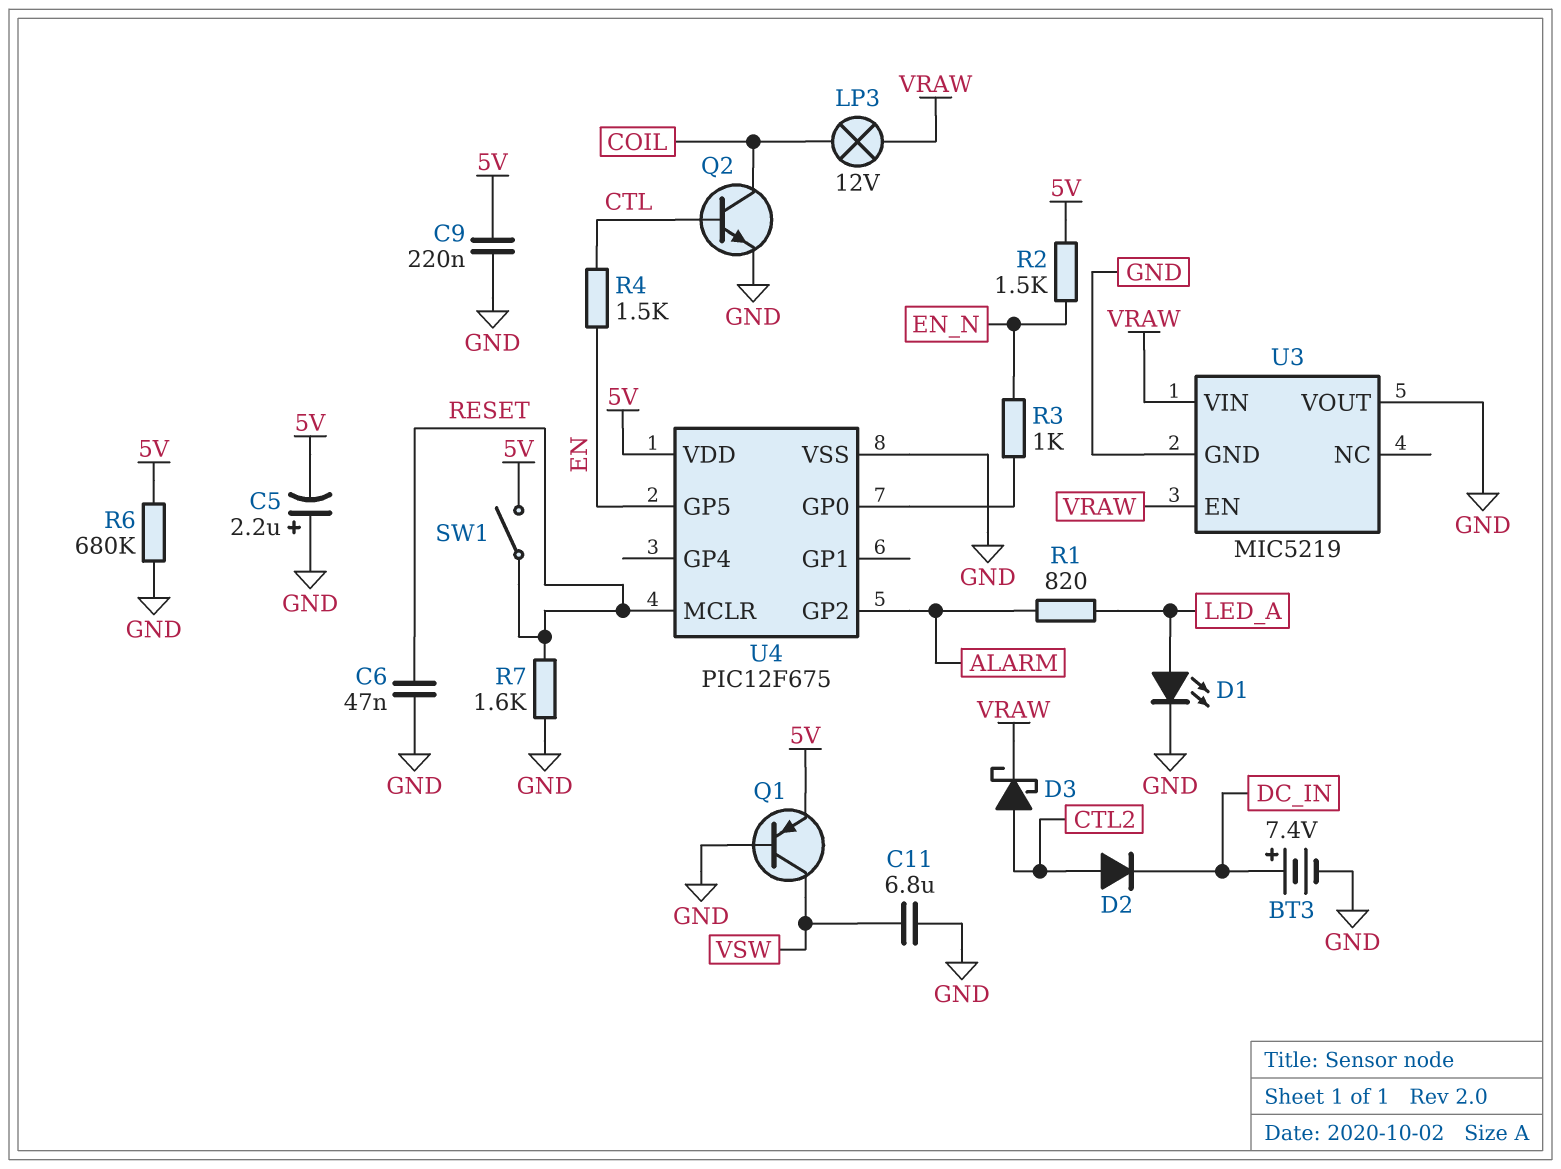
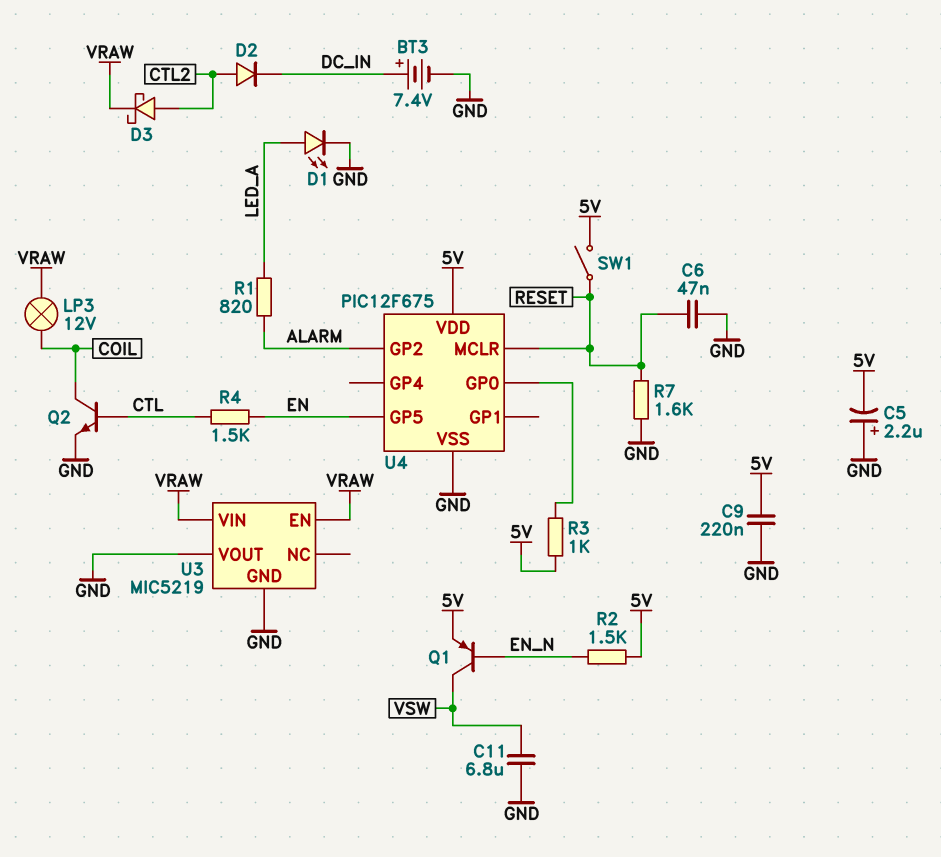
Q1: PNP (B GND, C VSW, E 5V) -> PNP (B EN_N, C VSW, E 5V)
R3: 1k (EN_N, U4/GP0) -> 1k (5V, U4/GP0)
R6: 680k (5V, GND) -> none

